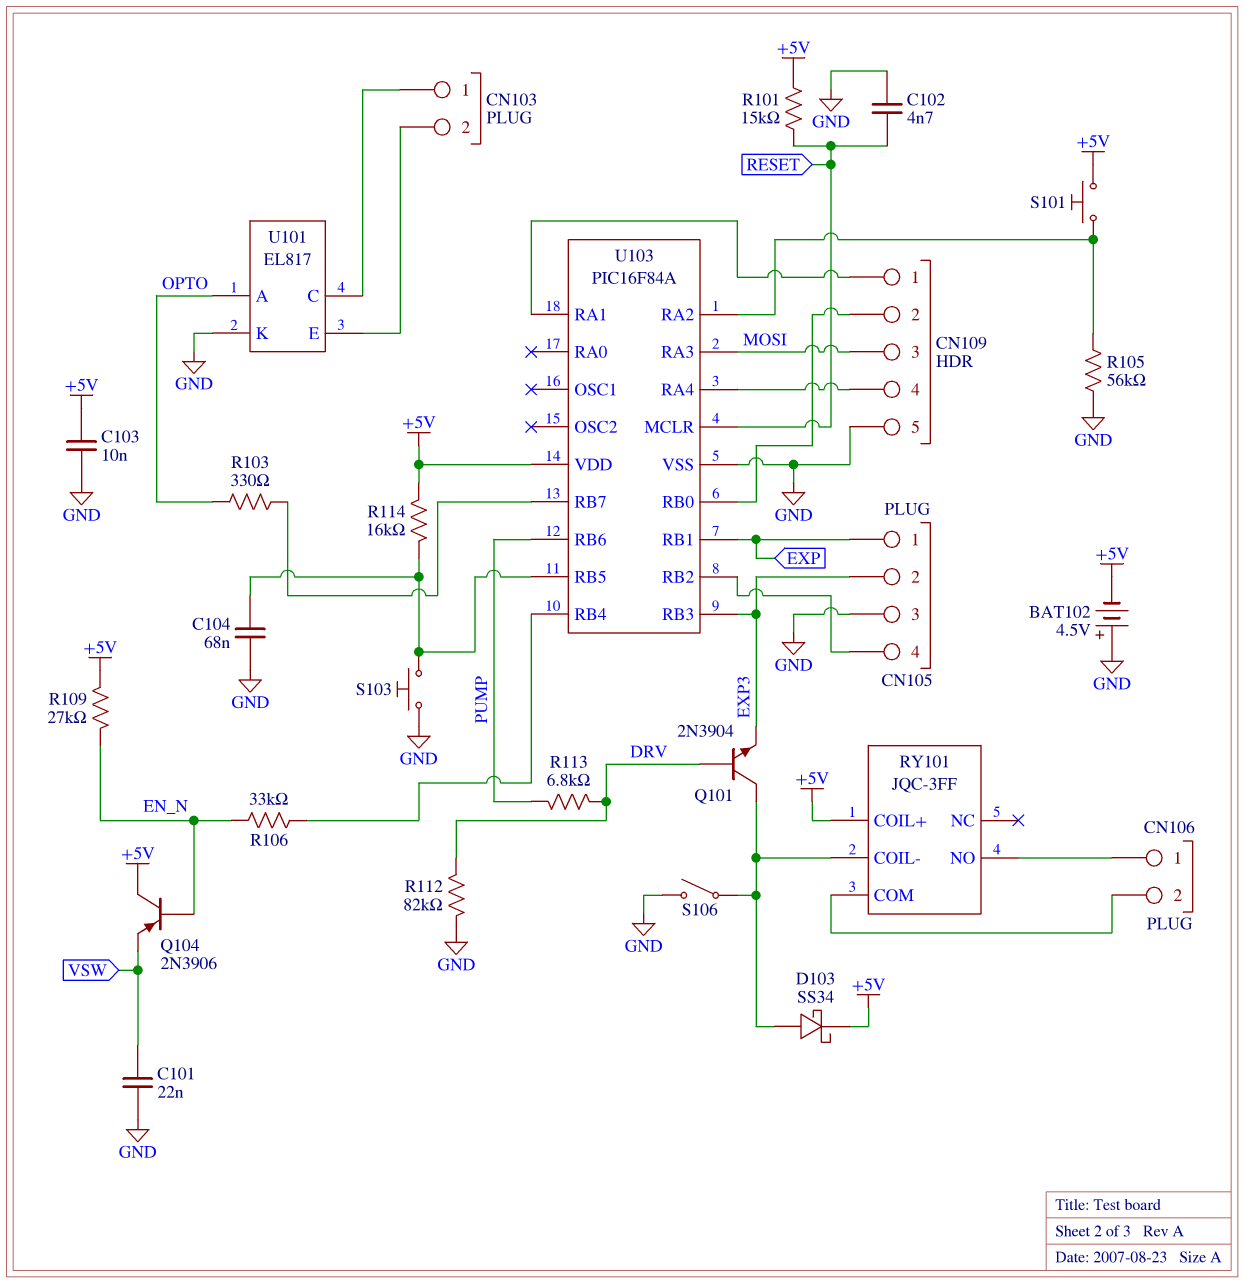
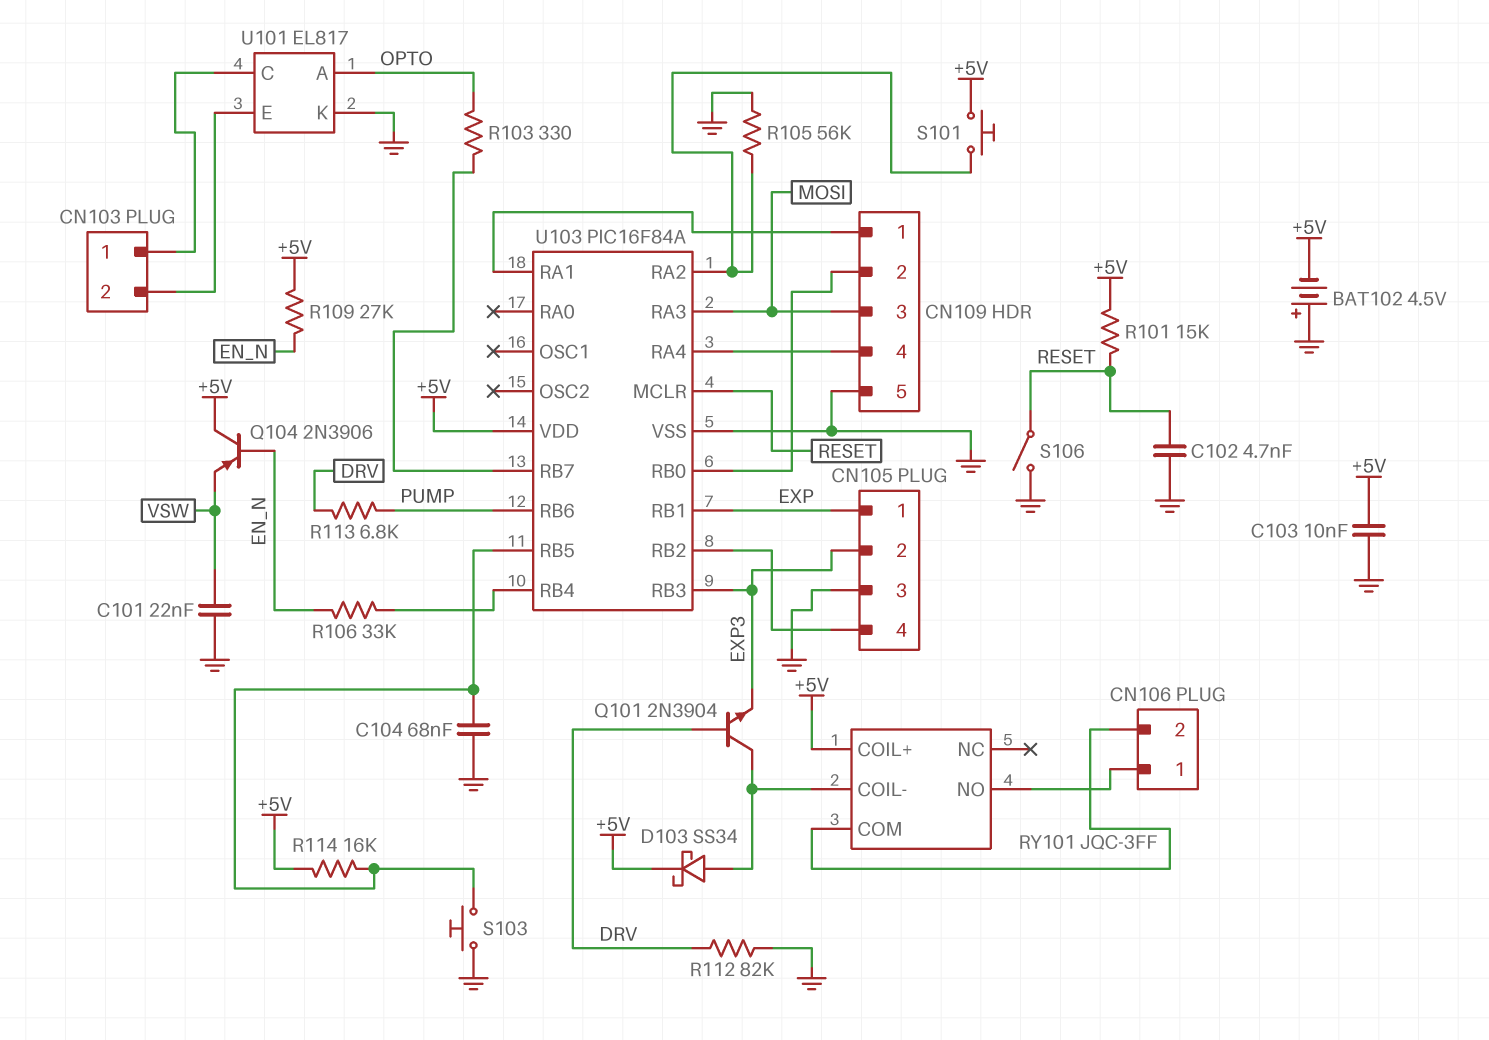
S106: switch (GND, RY101/COIL-) -> switch (GND, RESET)

